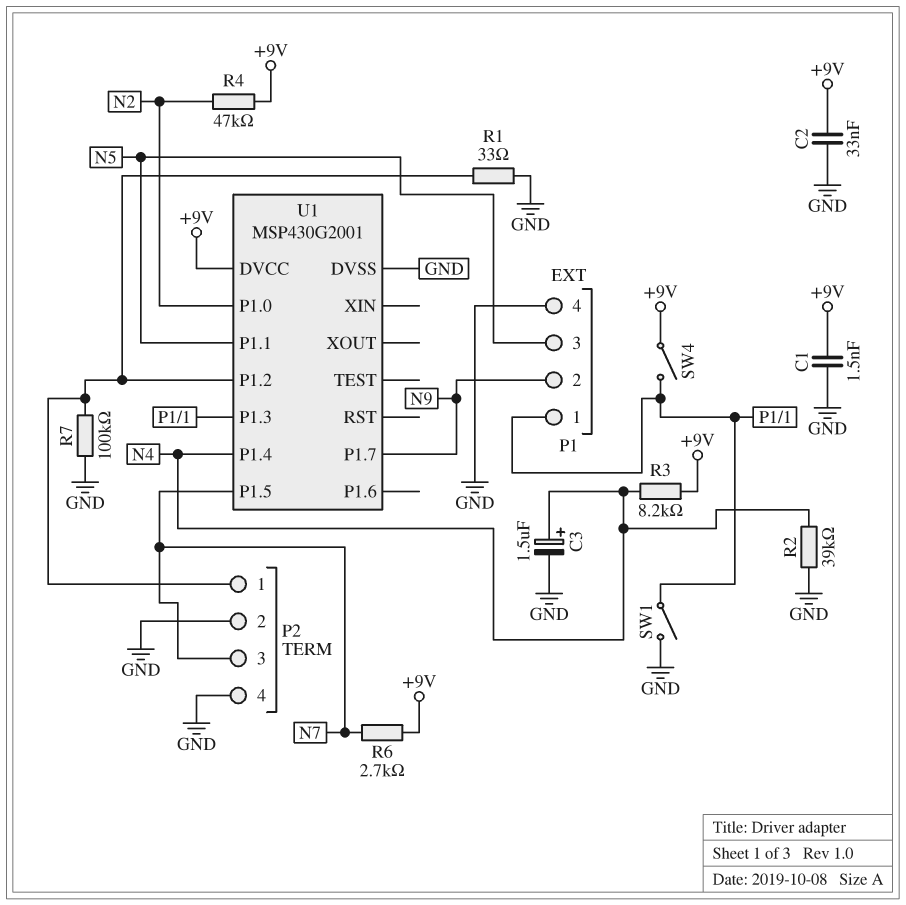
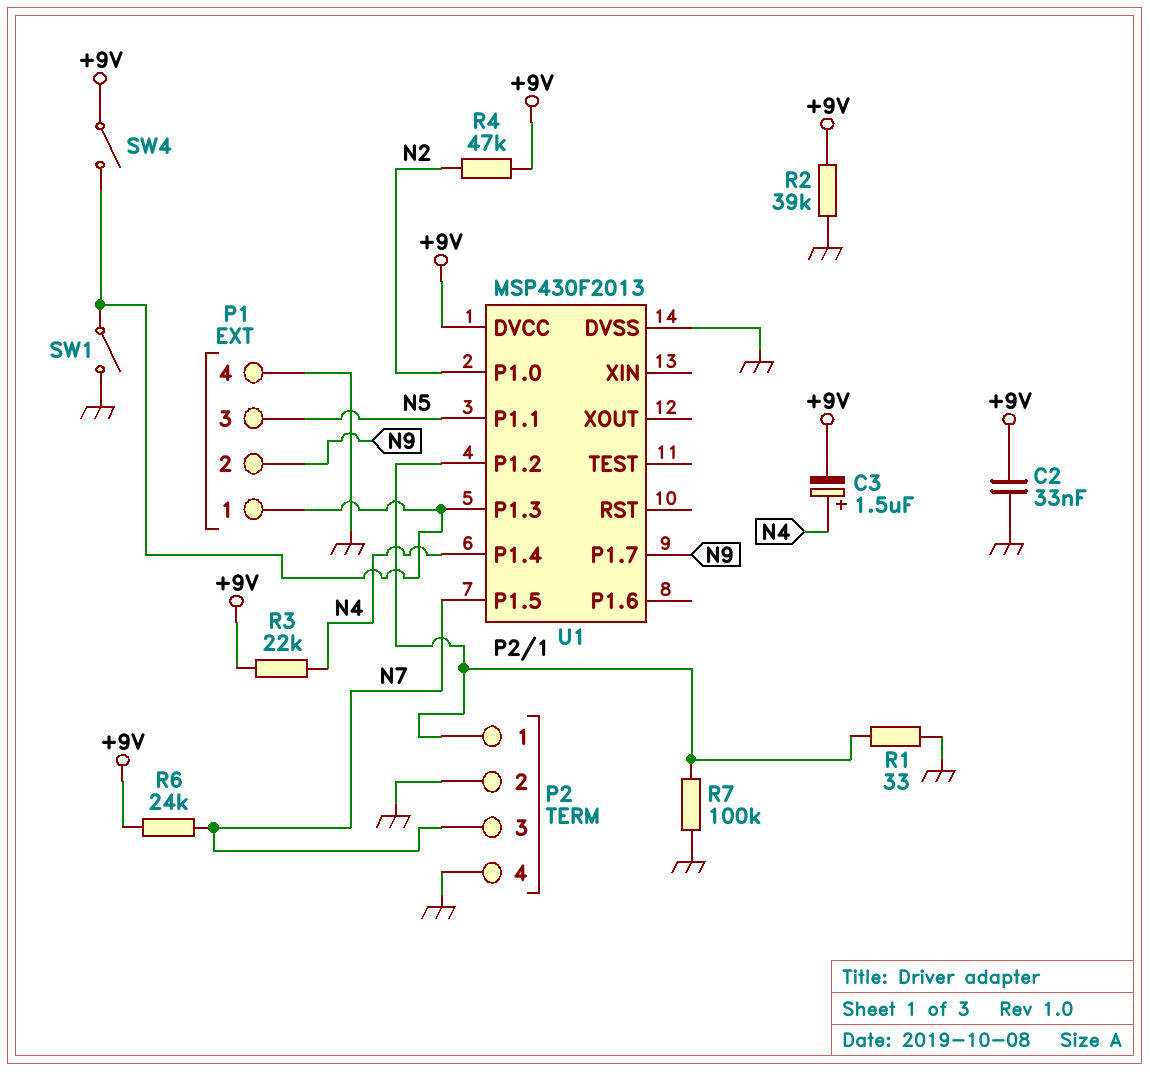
C1: 1.5nF (+9V, GND) -> none
C3: 1.5uF (plus N4, minus GND) -> 1.5uF (plus N4, minus +9V)
R2: 39k (GND, N4) -> 39k (+9V, GND)
R3: 8.2k (+9V, N4) -> 22k (+9V, N4)
R6: 2.7k (+9V, N7) -> 24k (+9V, N7)
U1: MSP430G2001 -> MSP430F2013

